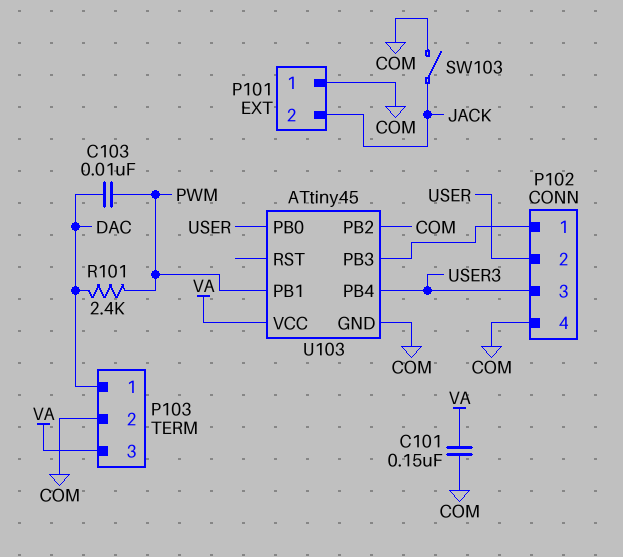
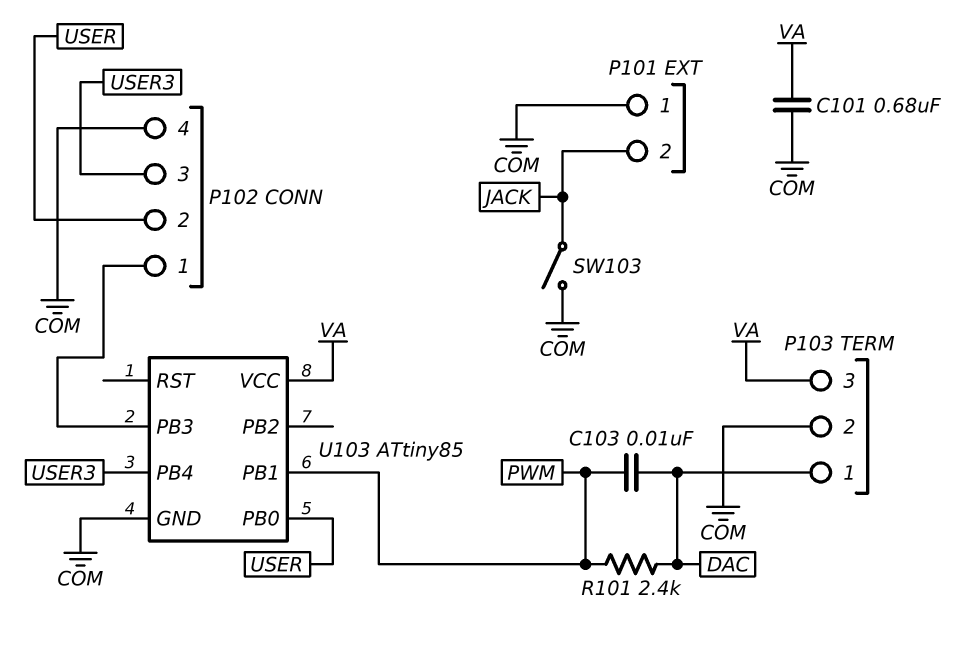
C101: 150nF (COM, VA) -> 680nF (COM, VA)
U103: ATtiny45 -> ATtiny85
U103 pin PB2: COM -> none

